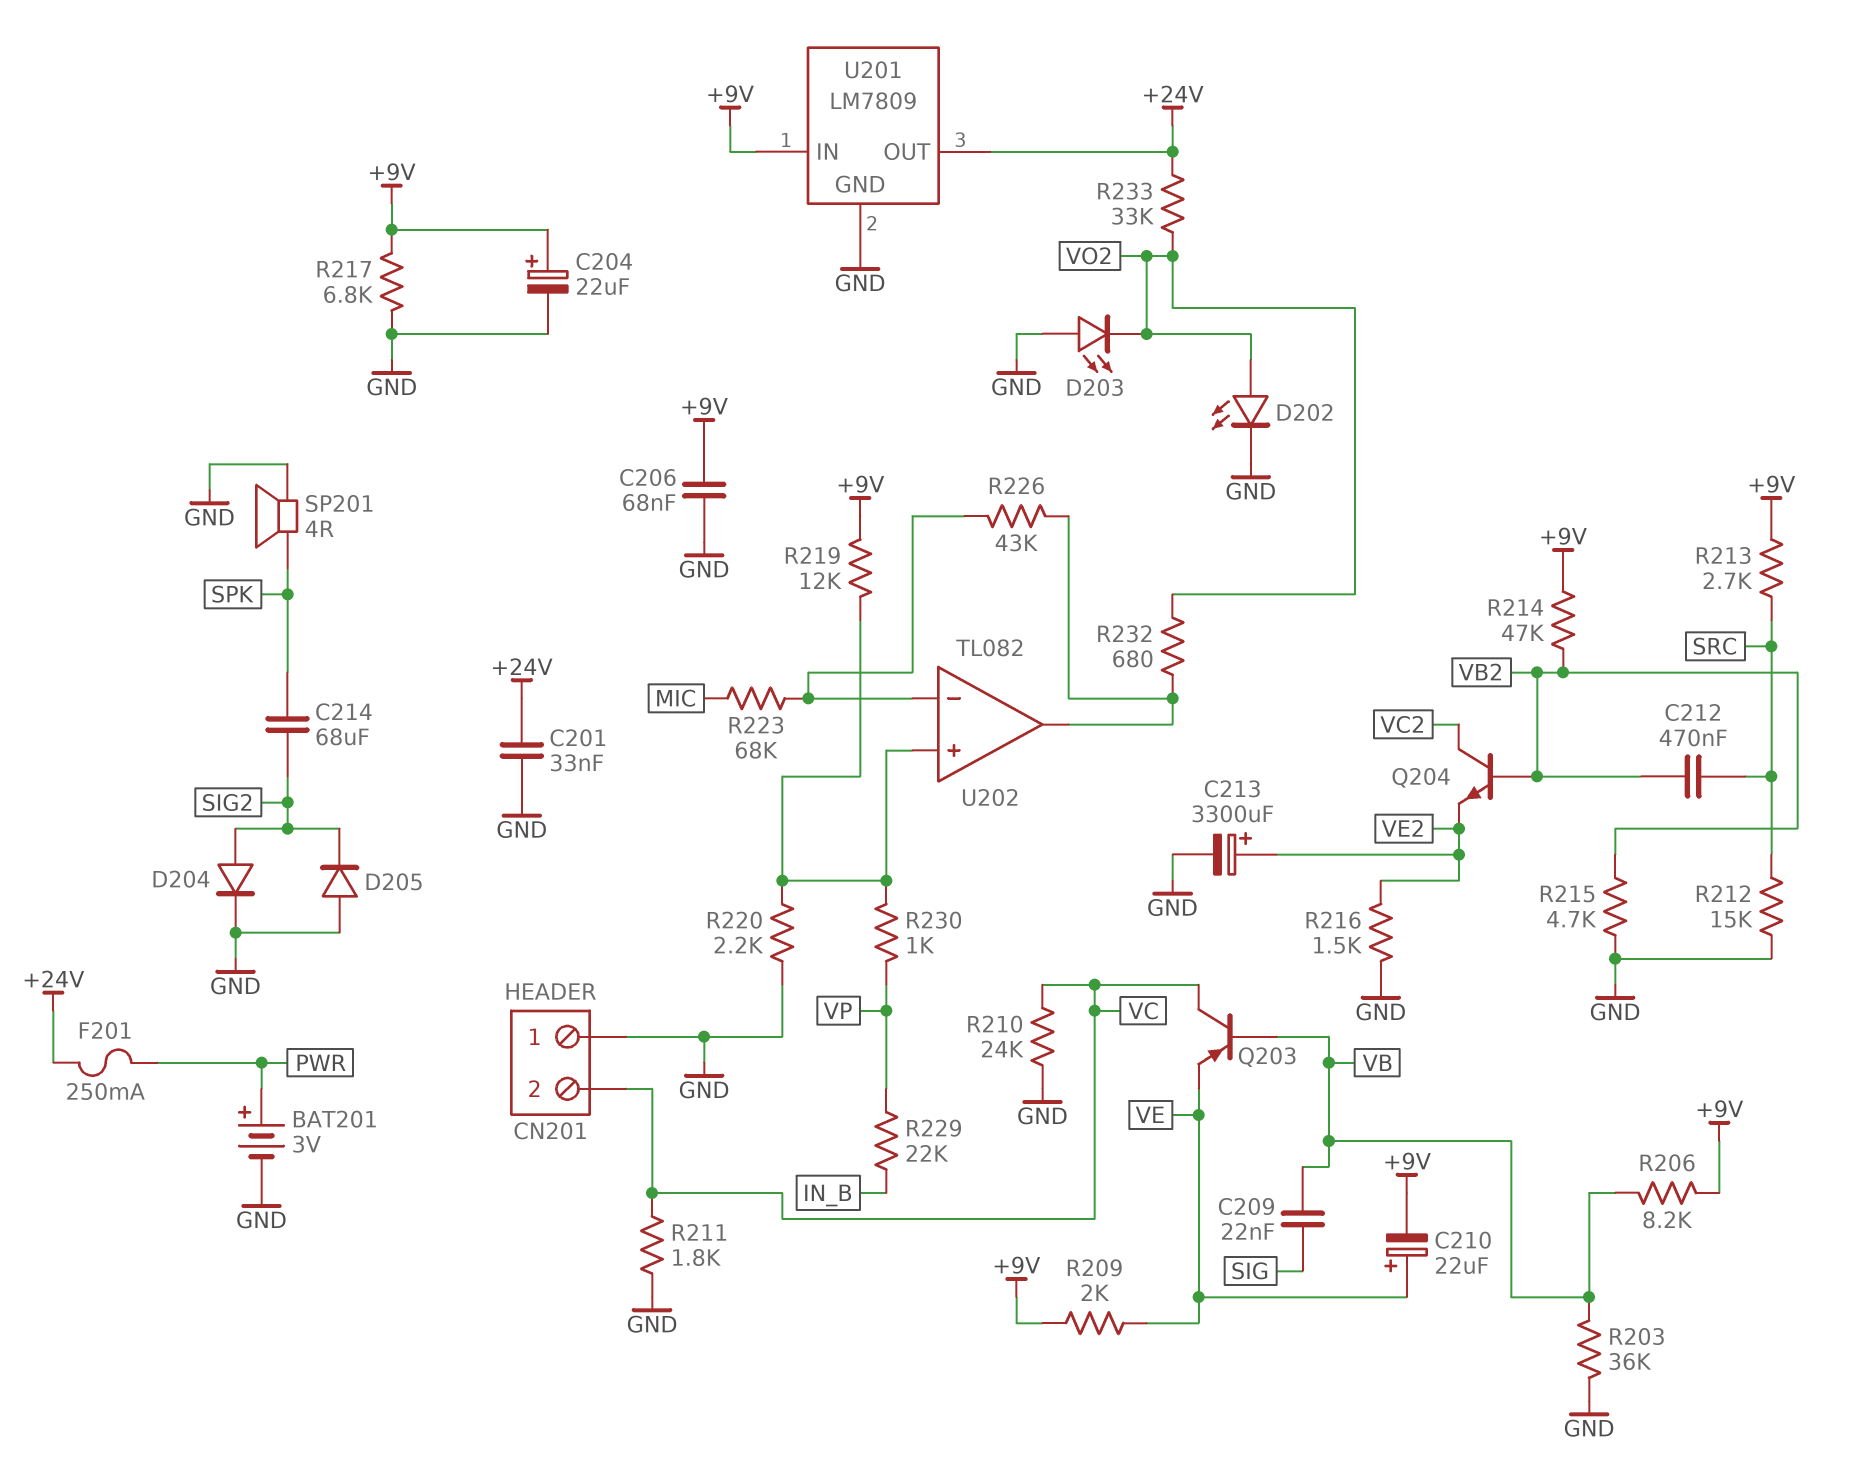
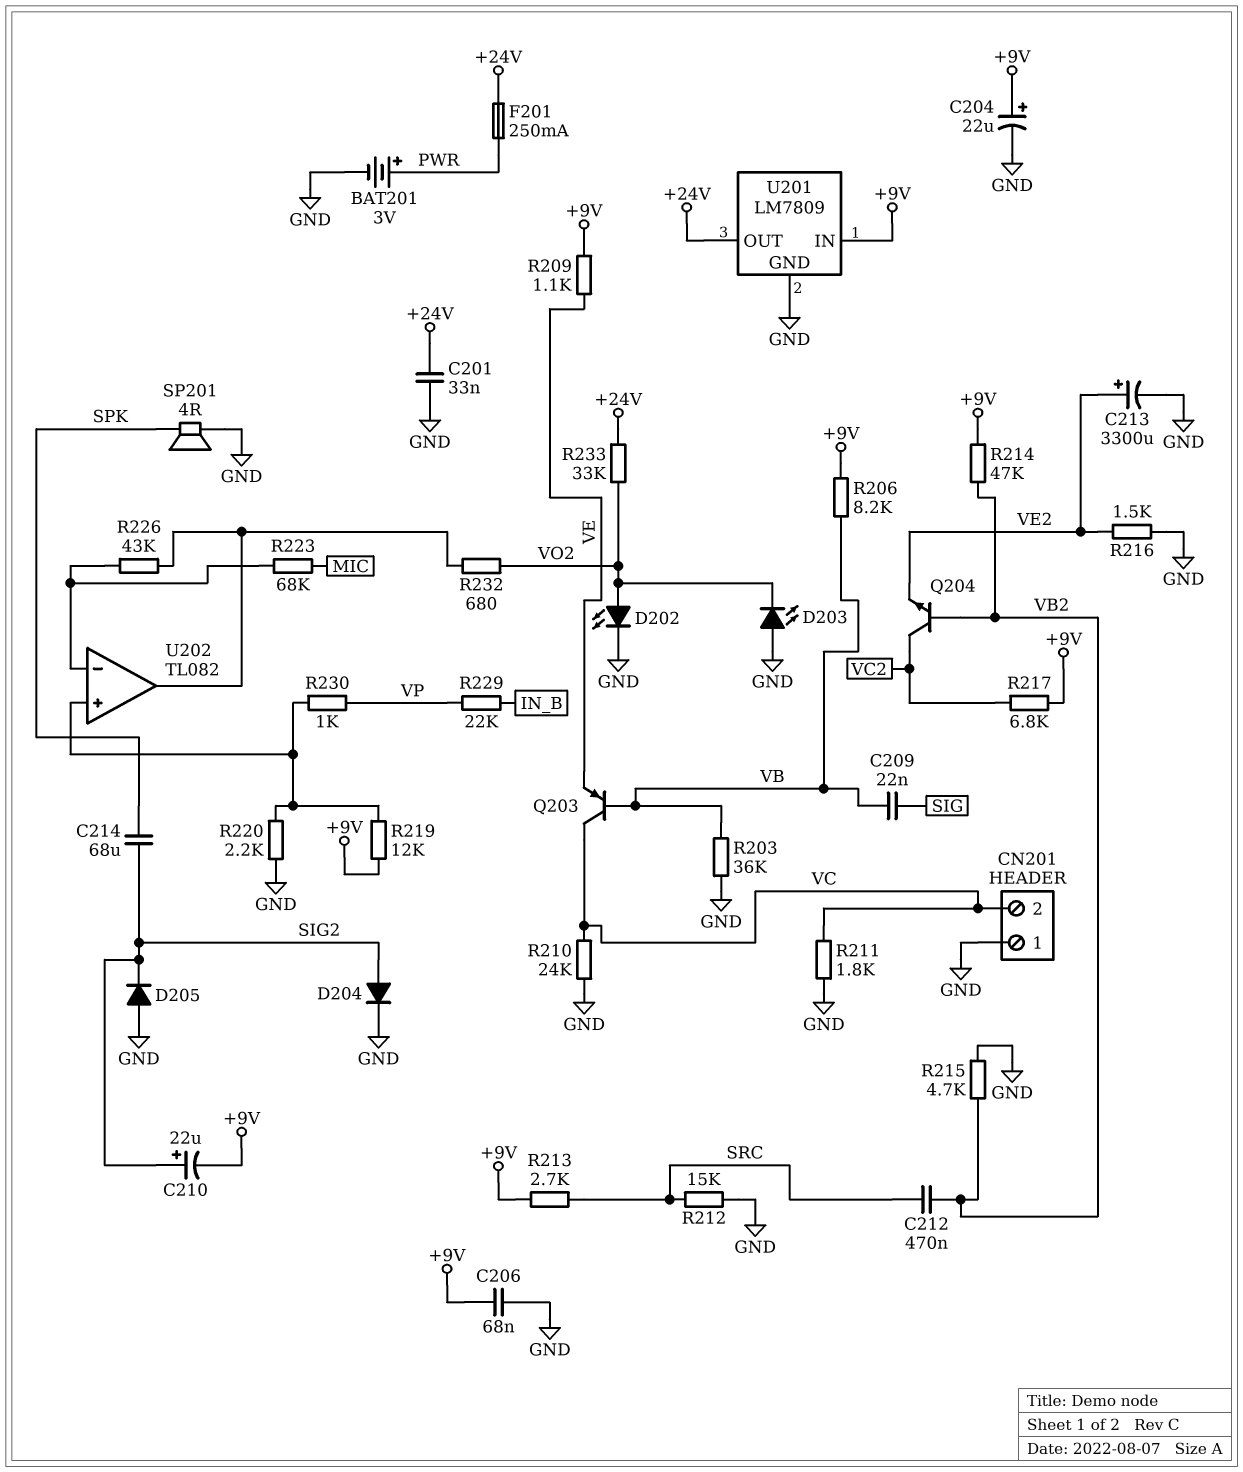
C210: 22uF (plus VE, minus +9V) -> 22uF (plus SIG2, minus +9V)
R209: 2k (+9V, VE) -> 1.1k (+9V, VE)
R217: 6.8k (+9V, GND) -> 6.8k (+9V, VC2)

